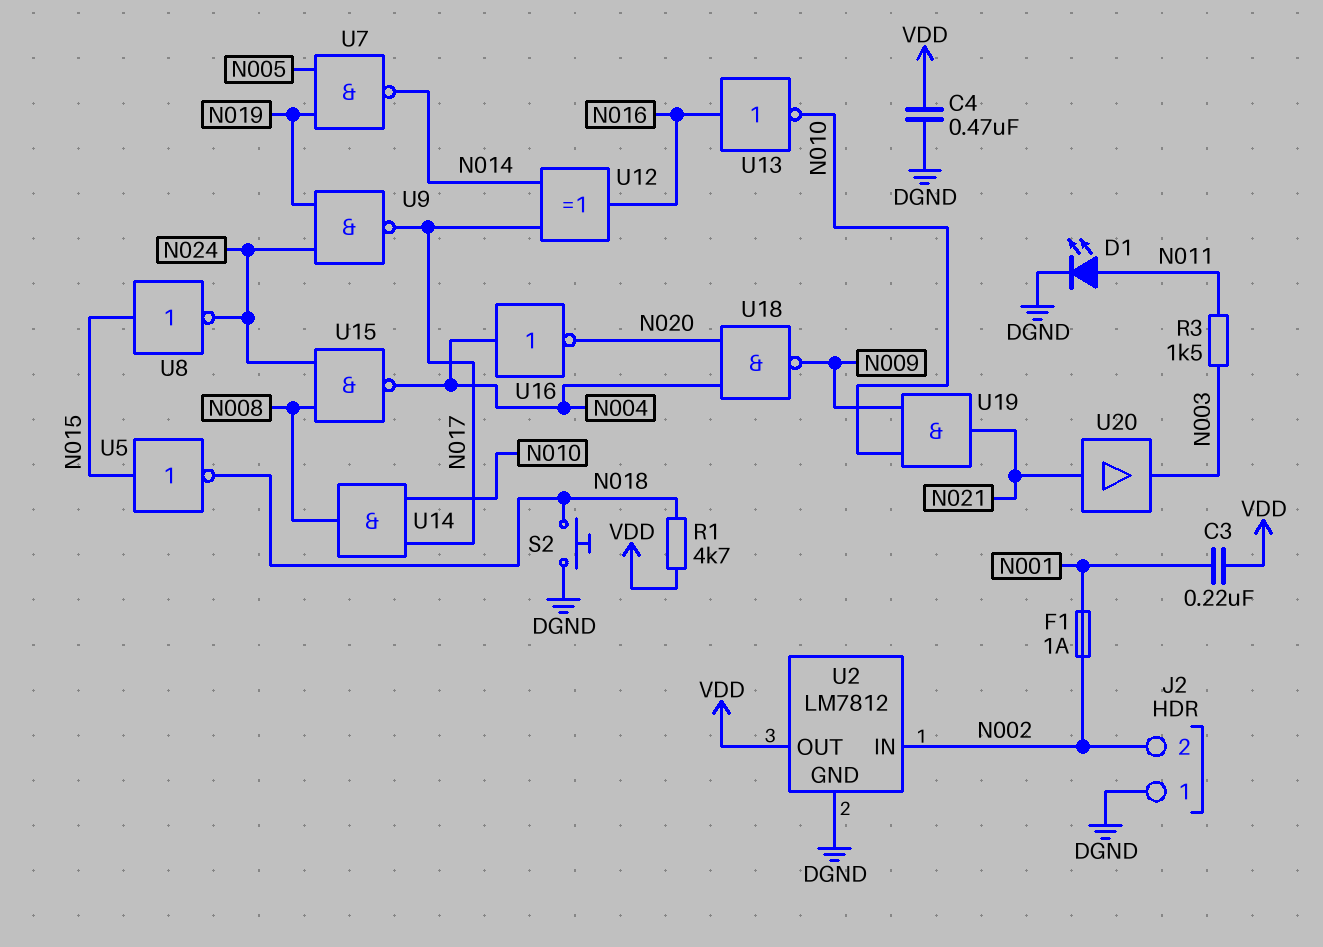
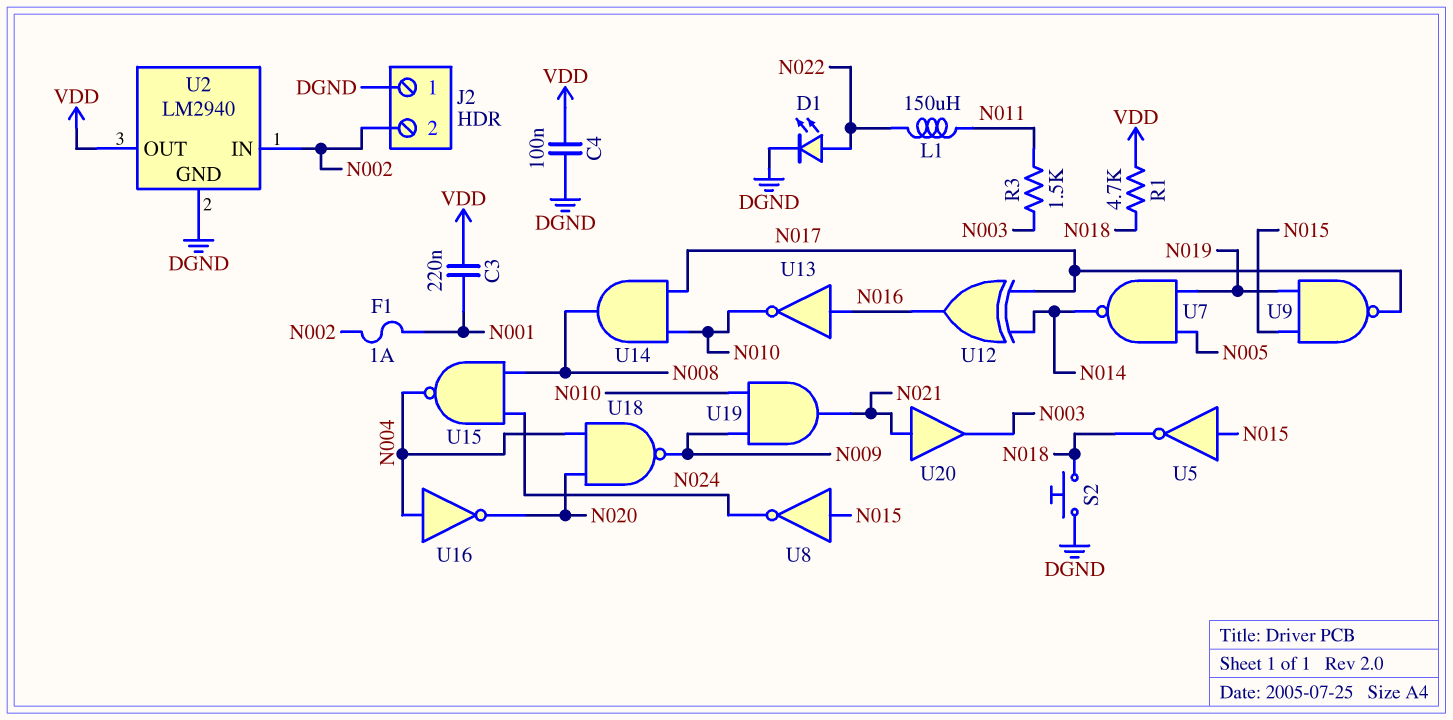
C4: 470nF (DGND, VDD) -> 100nF (DGND, VDD)
D1: LED (A N011, K DGND) -> LED (A N022, K DGND)
L1: none -> 150uH (N011, N022)
U2: LM7812 -> LM2940
U9: NAND (in N019, in N024, out N017) -> NAND (in N015, in N019, out N017)

